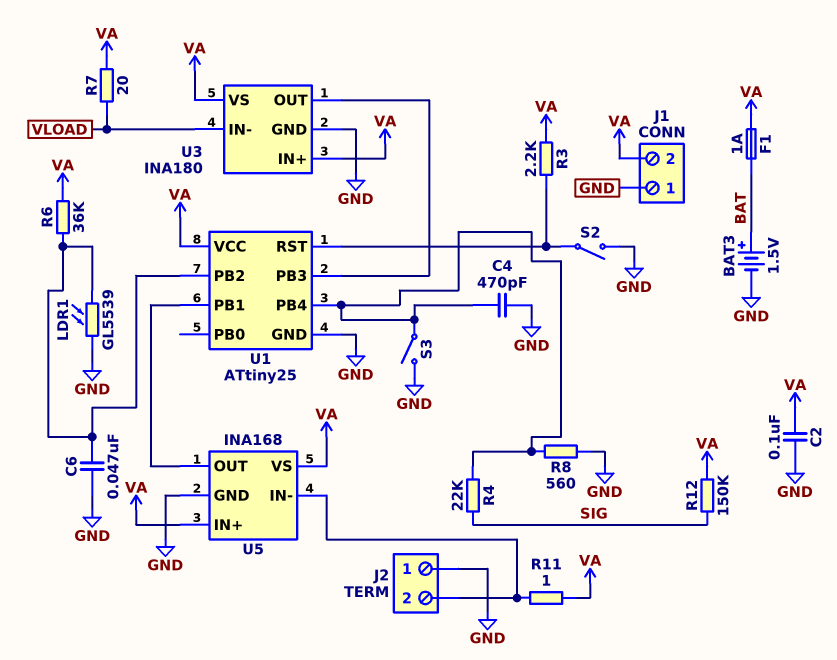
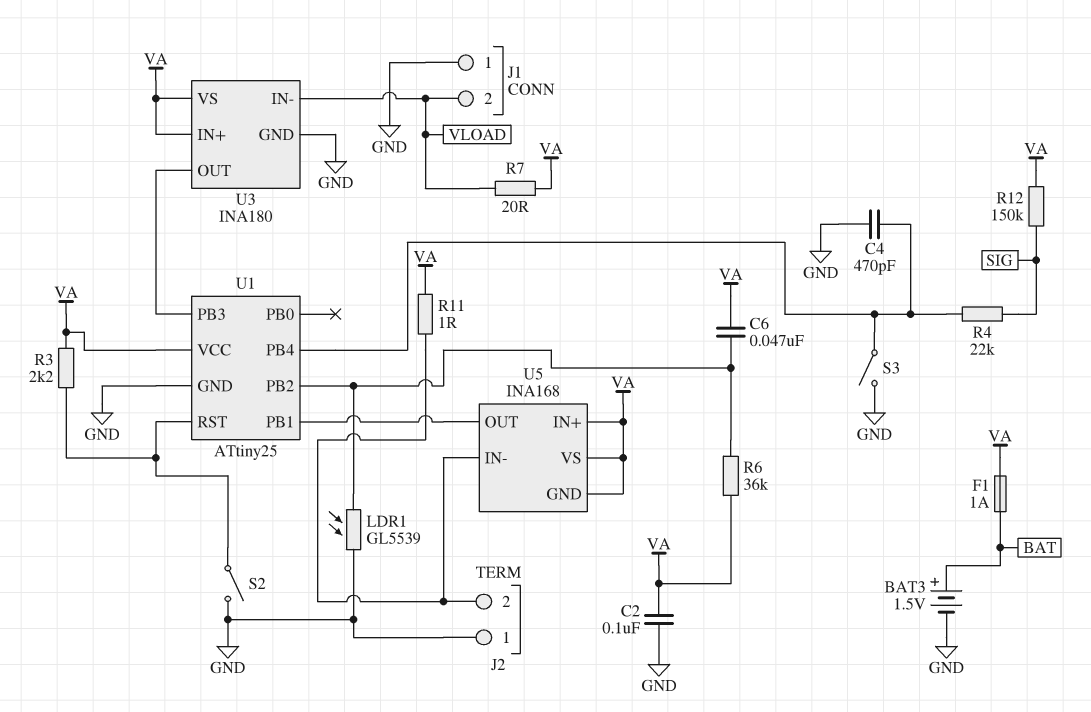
C6: 47nF (GND, U1/PB2) -> 47nF (U1/PB2, VA)
J1 pin 2: VA -> VLOAD
R8: 560 (GND, U1/PB4) -> none
U5 pin GND: GND -> VA

